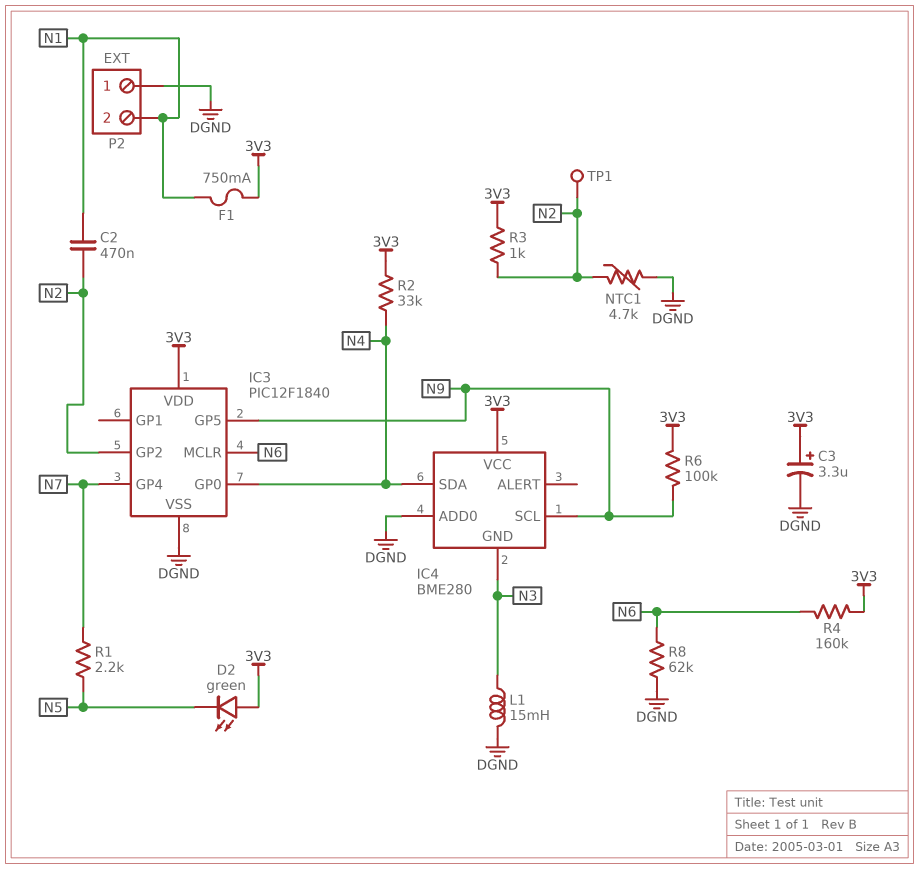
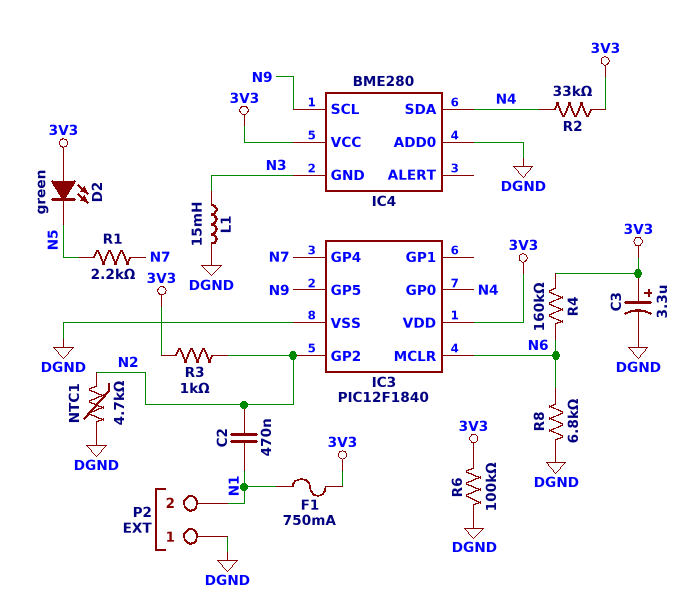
R6: 100k (3V3, N9) -> 100k (3V3, DGND)
R8: 62k (DGND, N6) -> 6.8k (DGND, N6)
TP1: test point (N2) -> none

